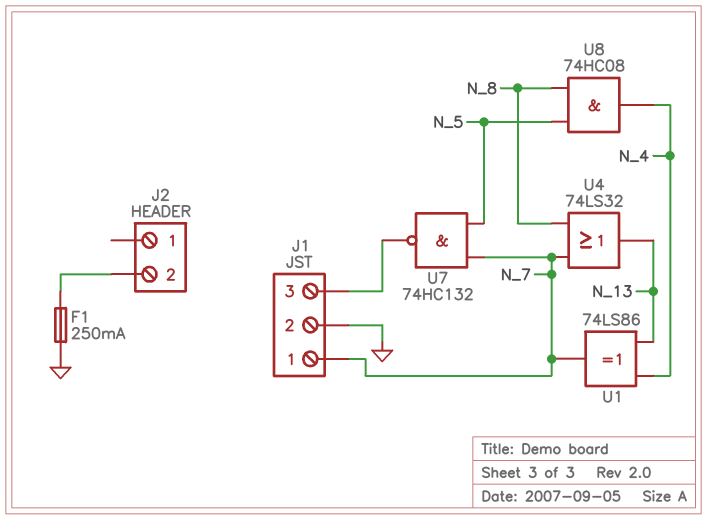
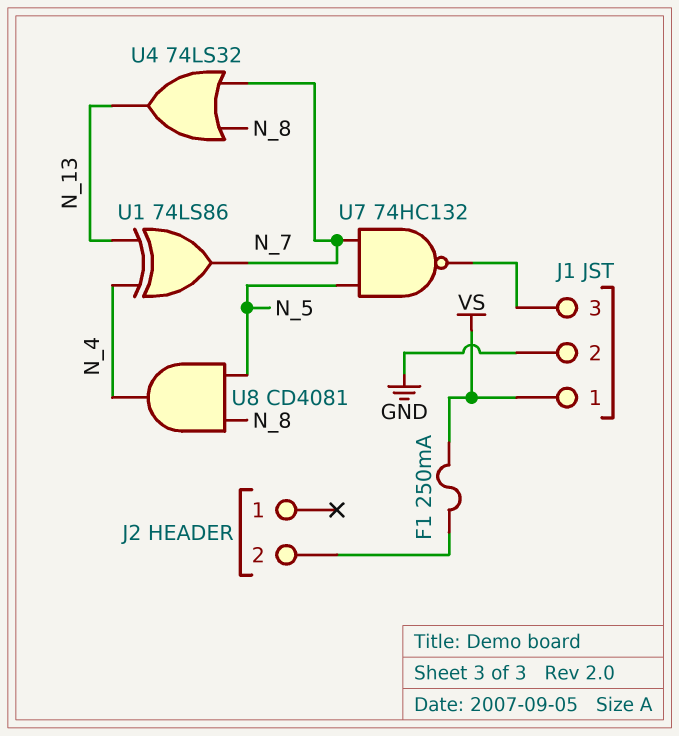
F1: 250mA (GND, J2/2) -> 250mA (J2/2, VS)
J1 pin 1: N_7 -> VS
U8: AND 74HC08 (in N_5, in N_8, out N_4) -> AND CD4081 (in N_5, in N_8, out N_4)

